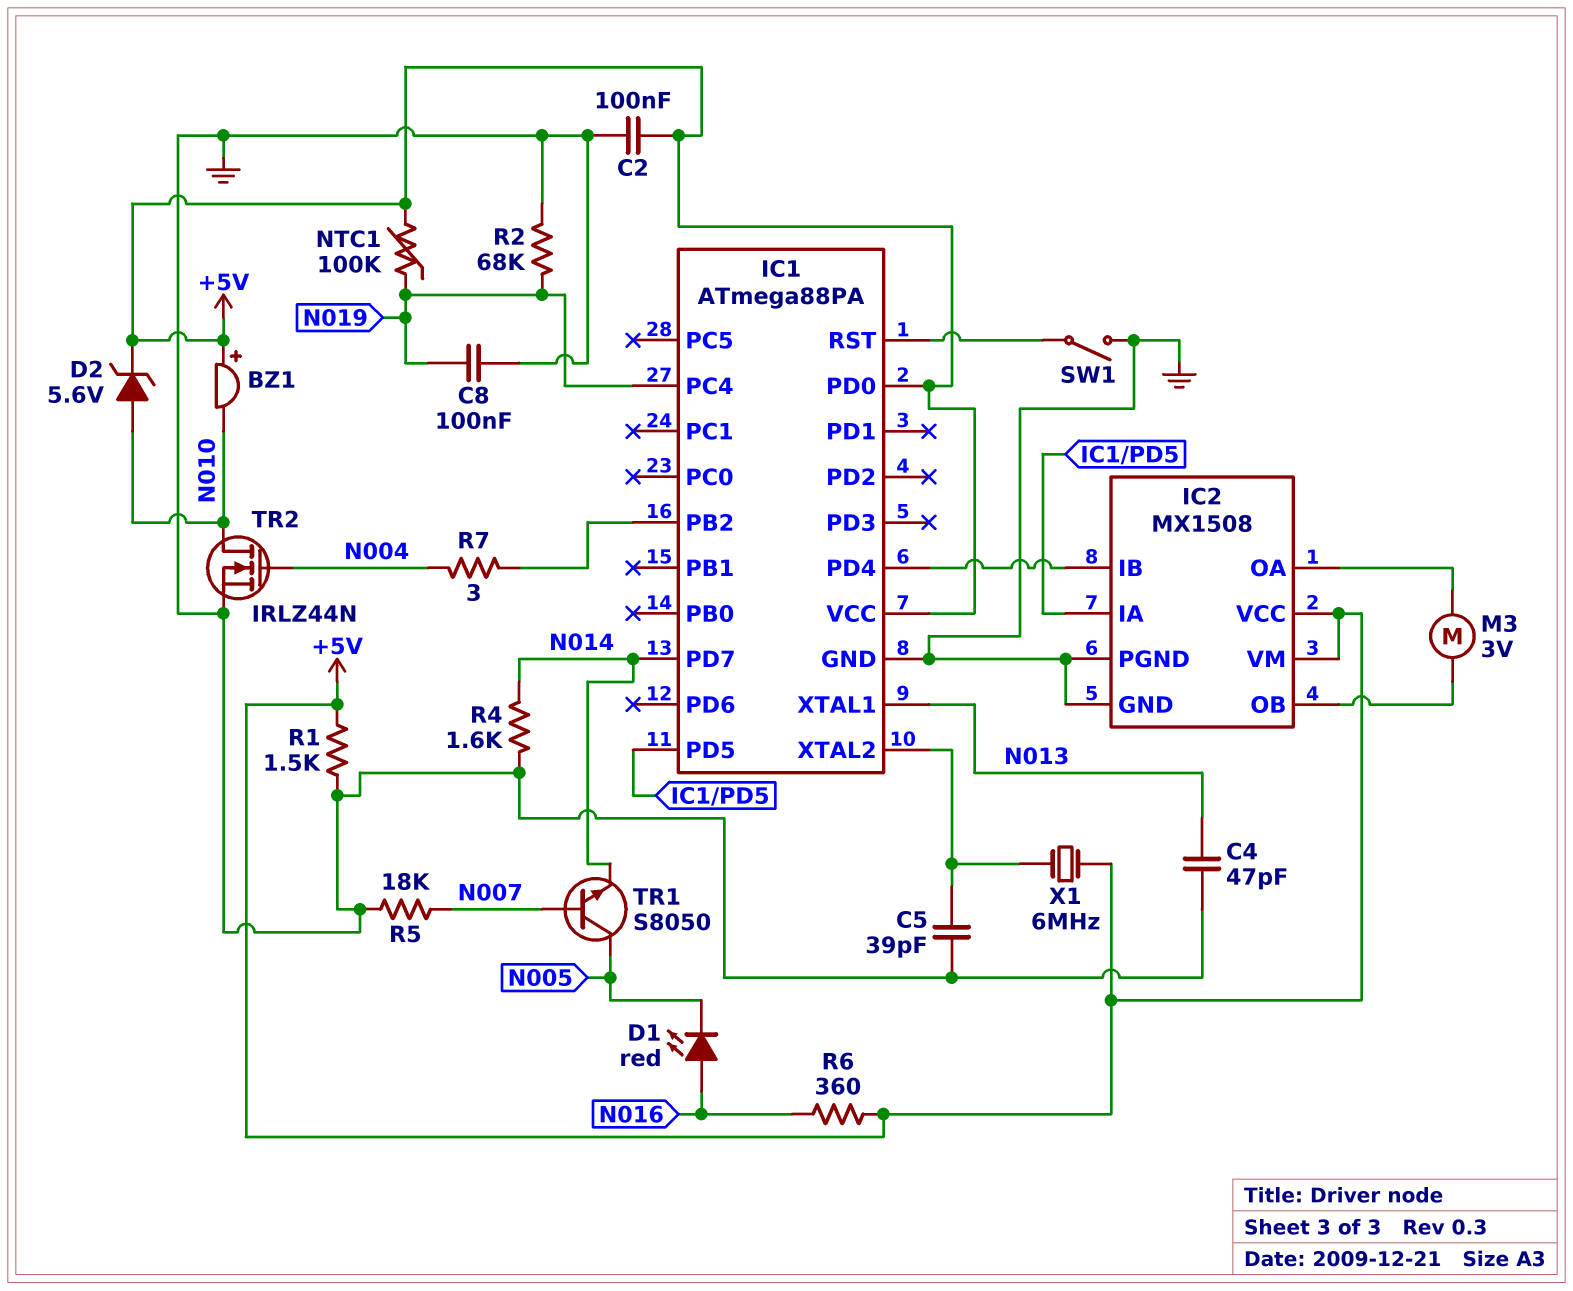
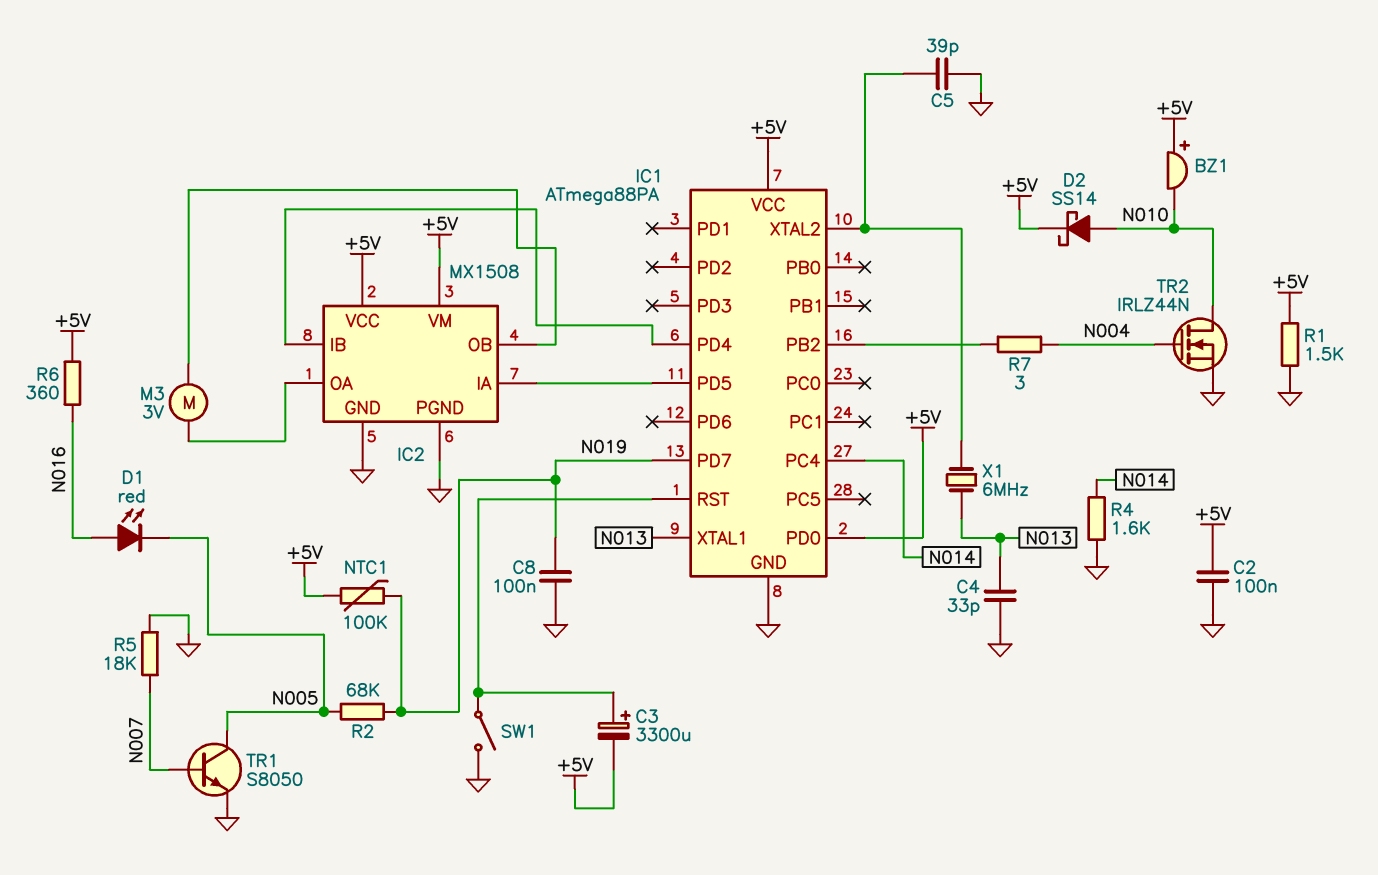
C3: none -> 3300uF (plus IC1/RST, minus +5V)
C4: 47pF (GND, N013) -> 33pF (GND, N013)
D2: zener 5.6V (A N010, K +5V) -> schottky SS14 (A N010, K +5V)
IC1 pin PC4: N019 -> N014
IC1 pin PD7: N014 -> N019
R2: 68k (GND, N019) -> 68k (N005, N019)
TR1: NPN S8050 (B N007, C N005, E N014) -> NPN S8050 (B N007, C N005, E GND)
X1: 6MHz (+5V, IC1/XTAL2) -> 6MHz (IC1/XTAL2, N013)

